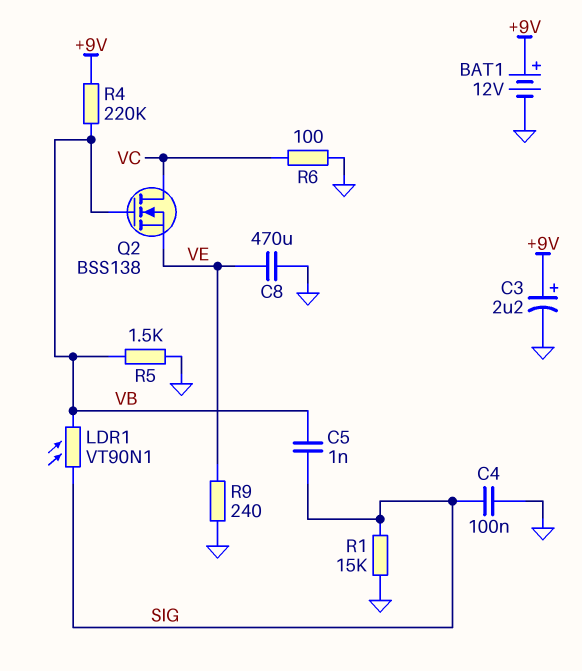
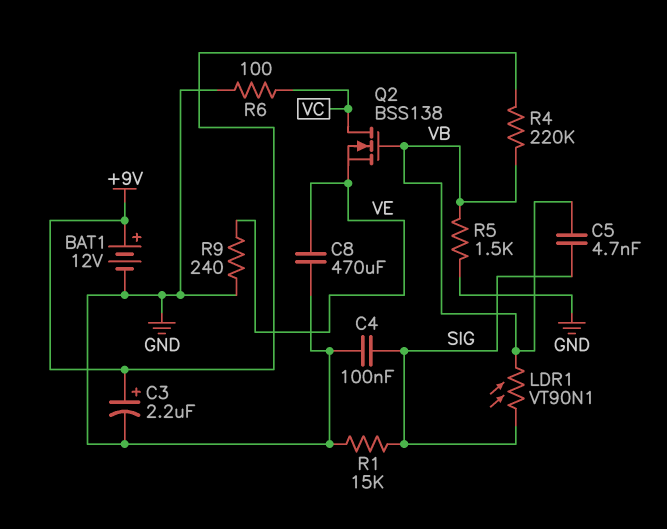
C5: 1nF (SIG, VB) -> 4.7nF (SIG, VB)

